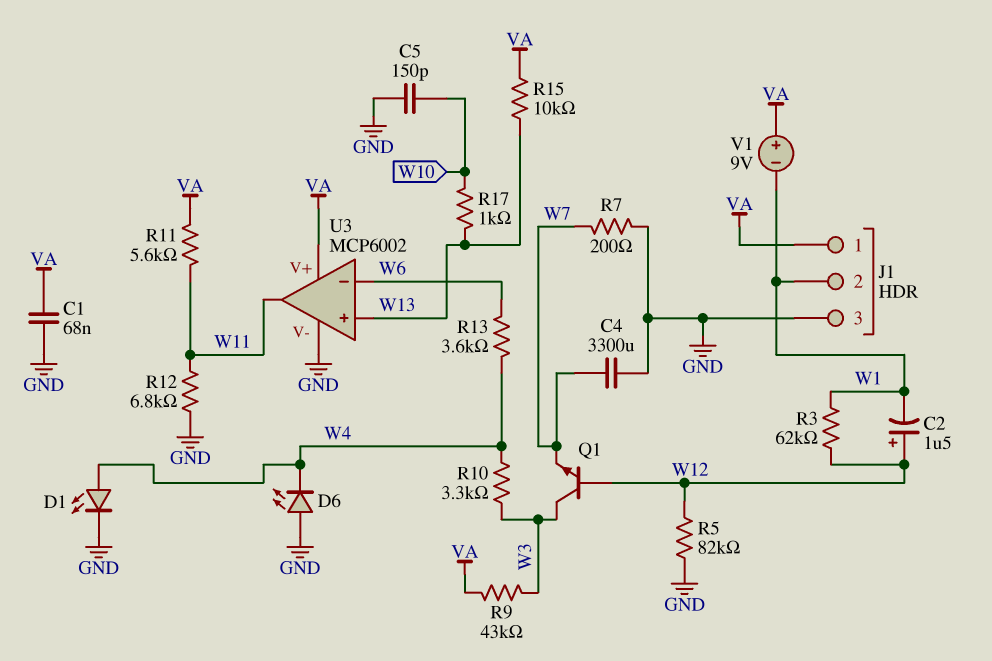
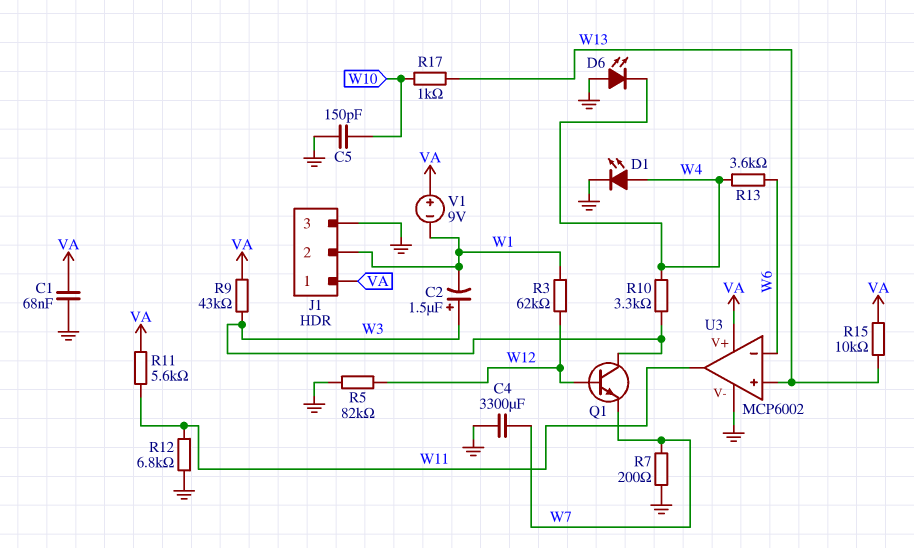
C2: 1.5uF (plus W12, minus W1) -> 1.5uF (plus W3, minus W1)

